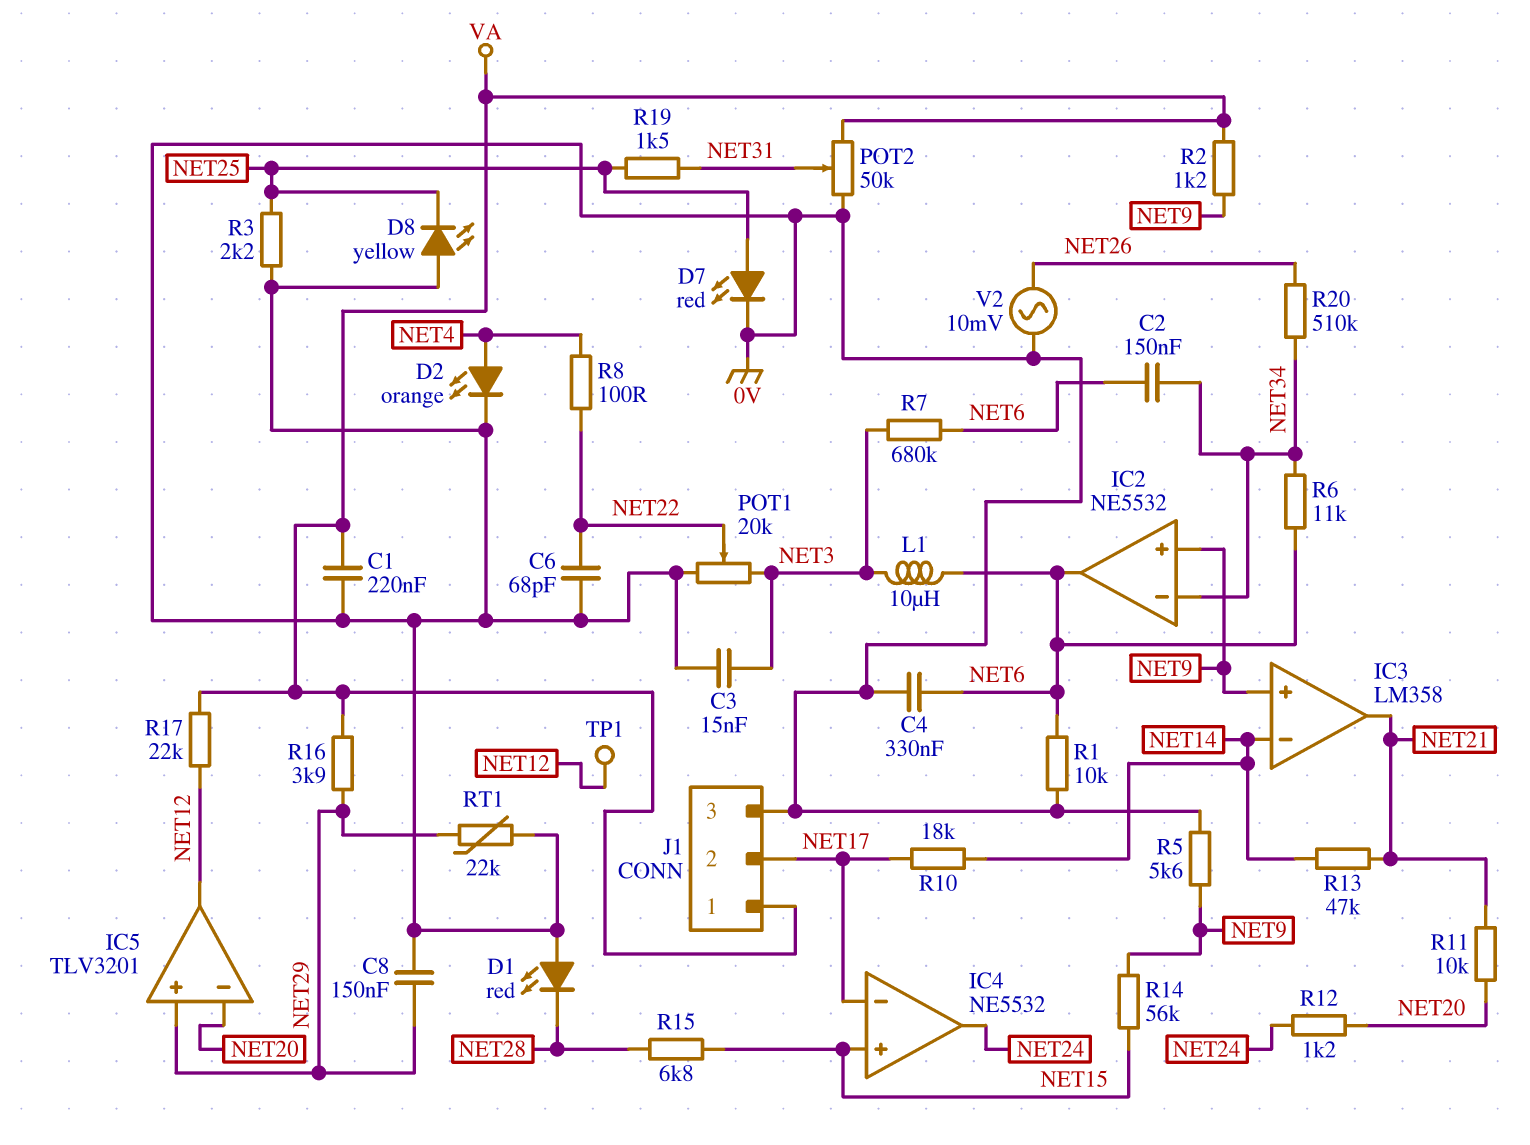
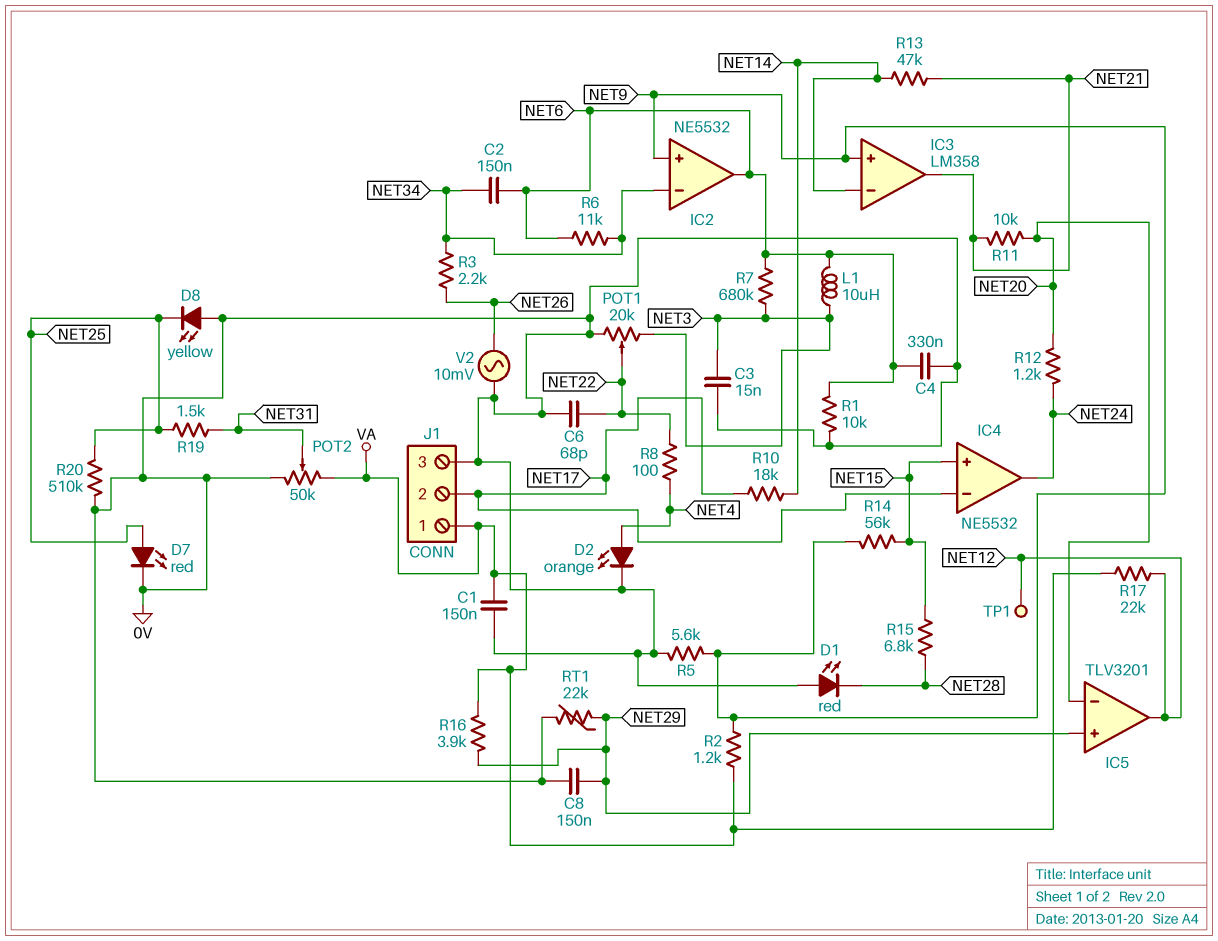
C1: 220nF (0V, VA) -> 150nF (0V, VA)
R3: 2.2k (0V, NET25) -> 2.2k (NET26, NET34)
R20: 510k (NET26, NET34) -> 510k (0V, NET25)

